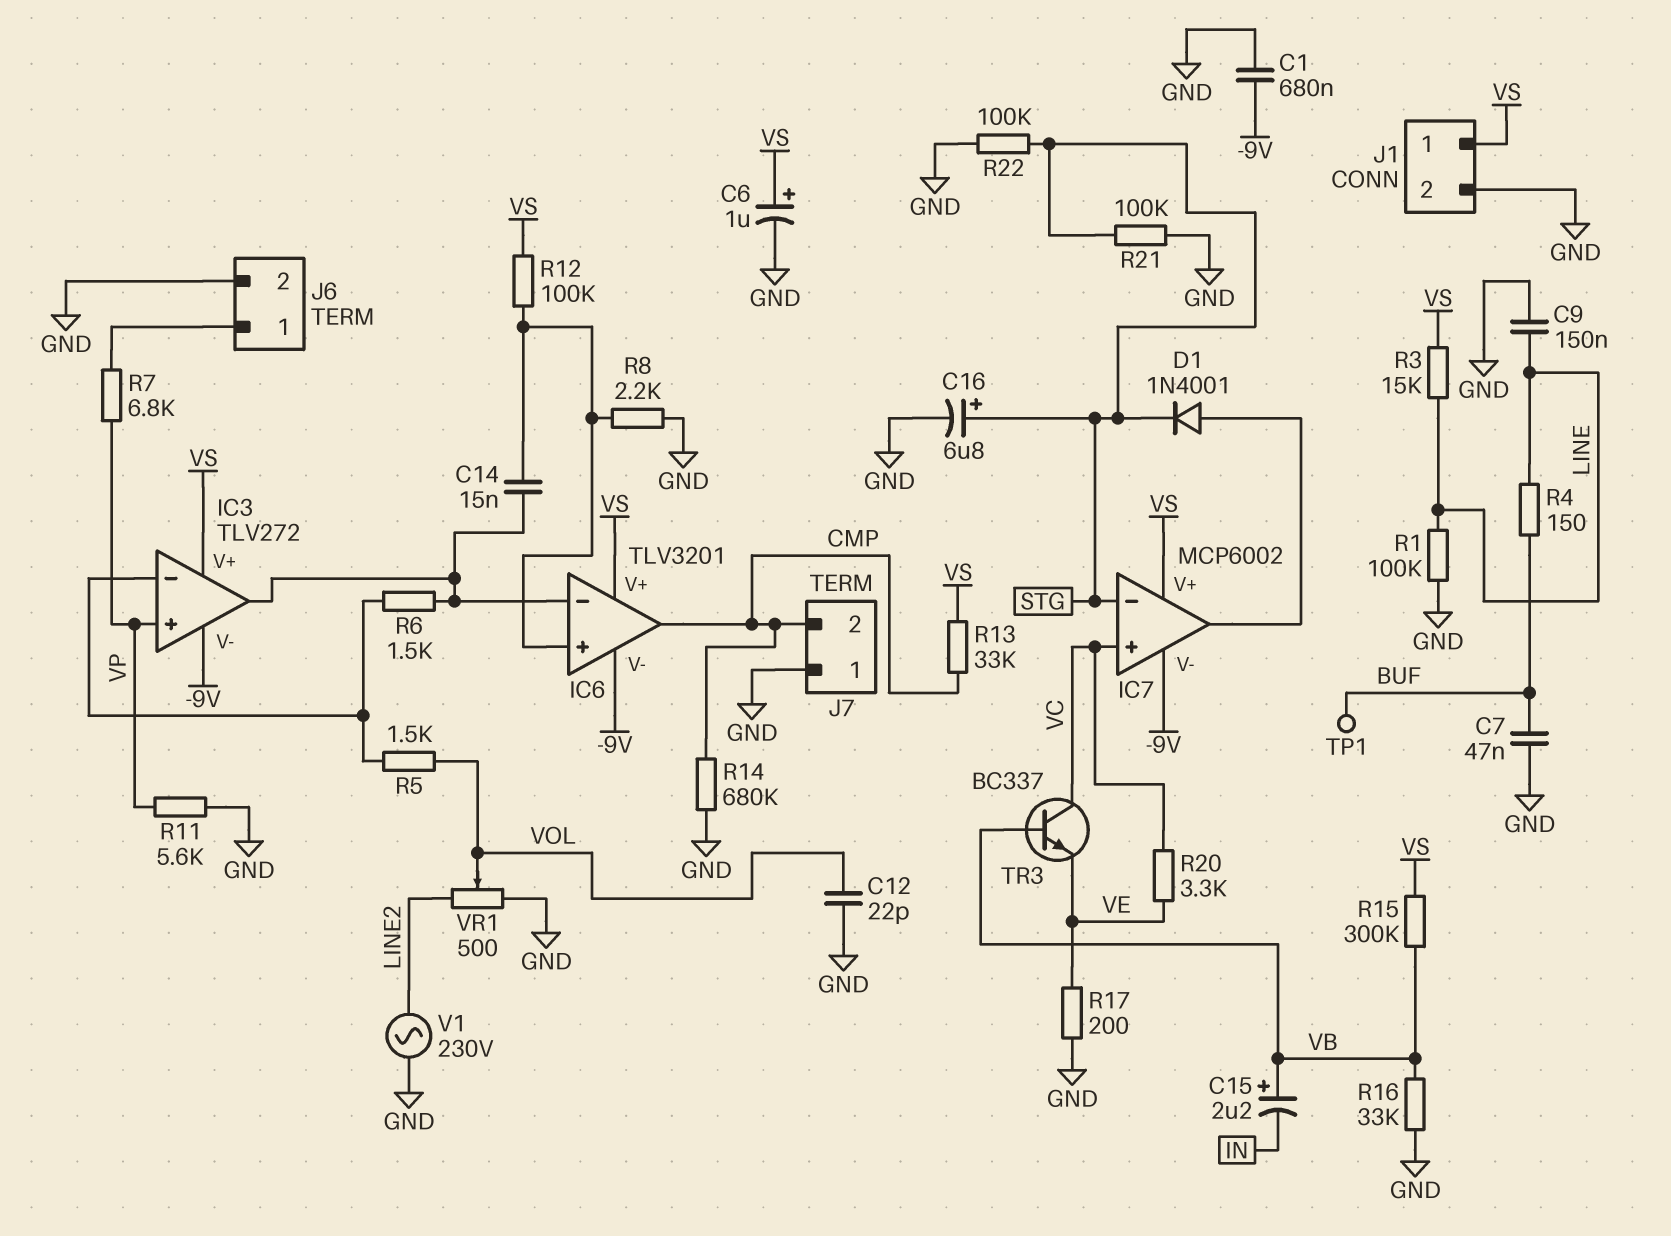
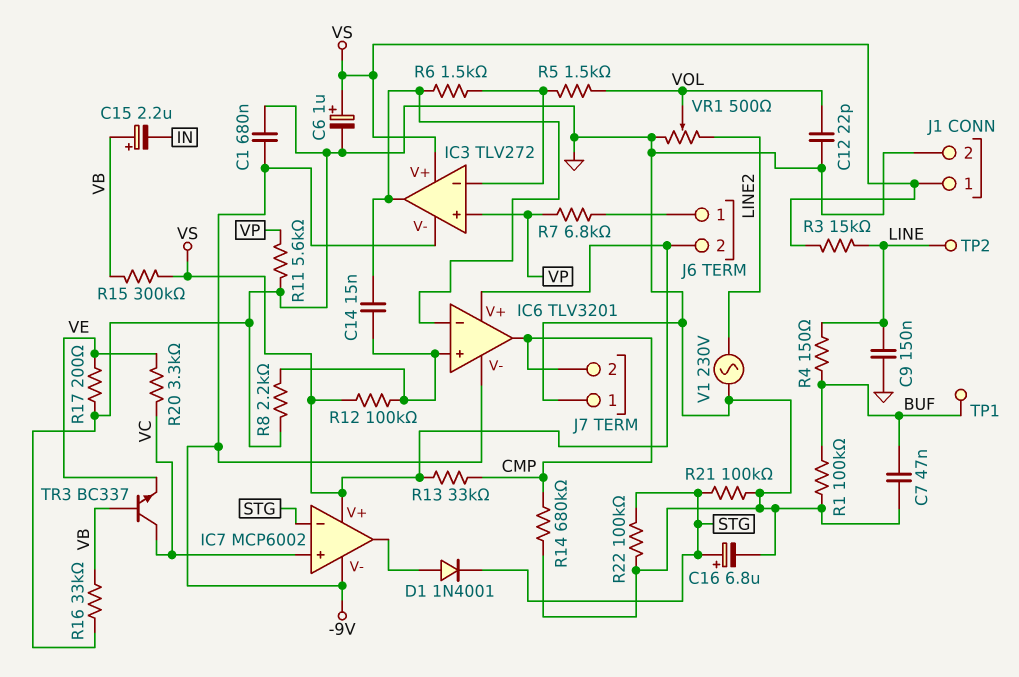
J6 pin 2: GND -> VS
R1: 100k (GND, LINE) -> 100k (BUF, GND)
TP2: none -> test point (LINE)

